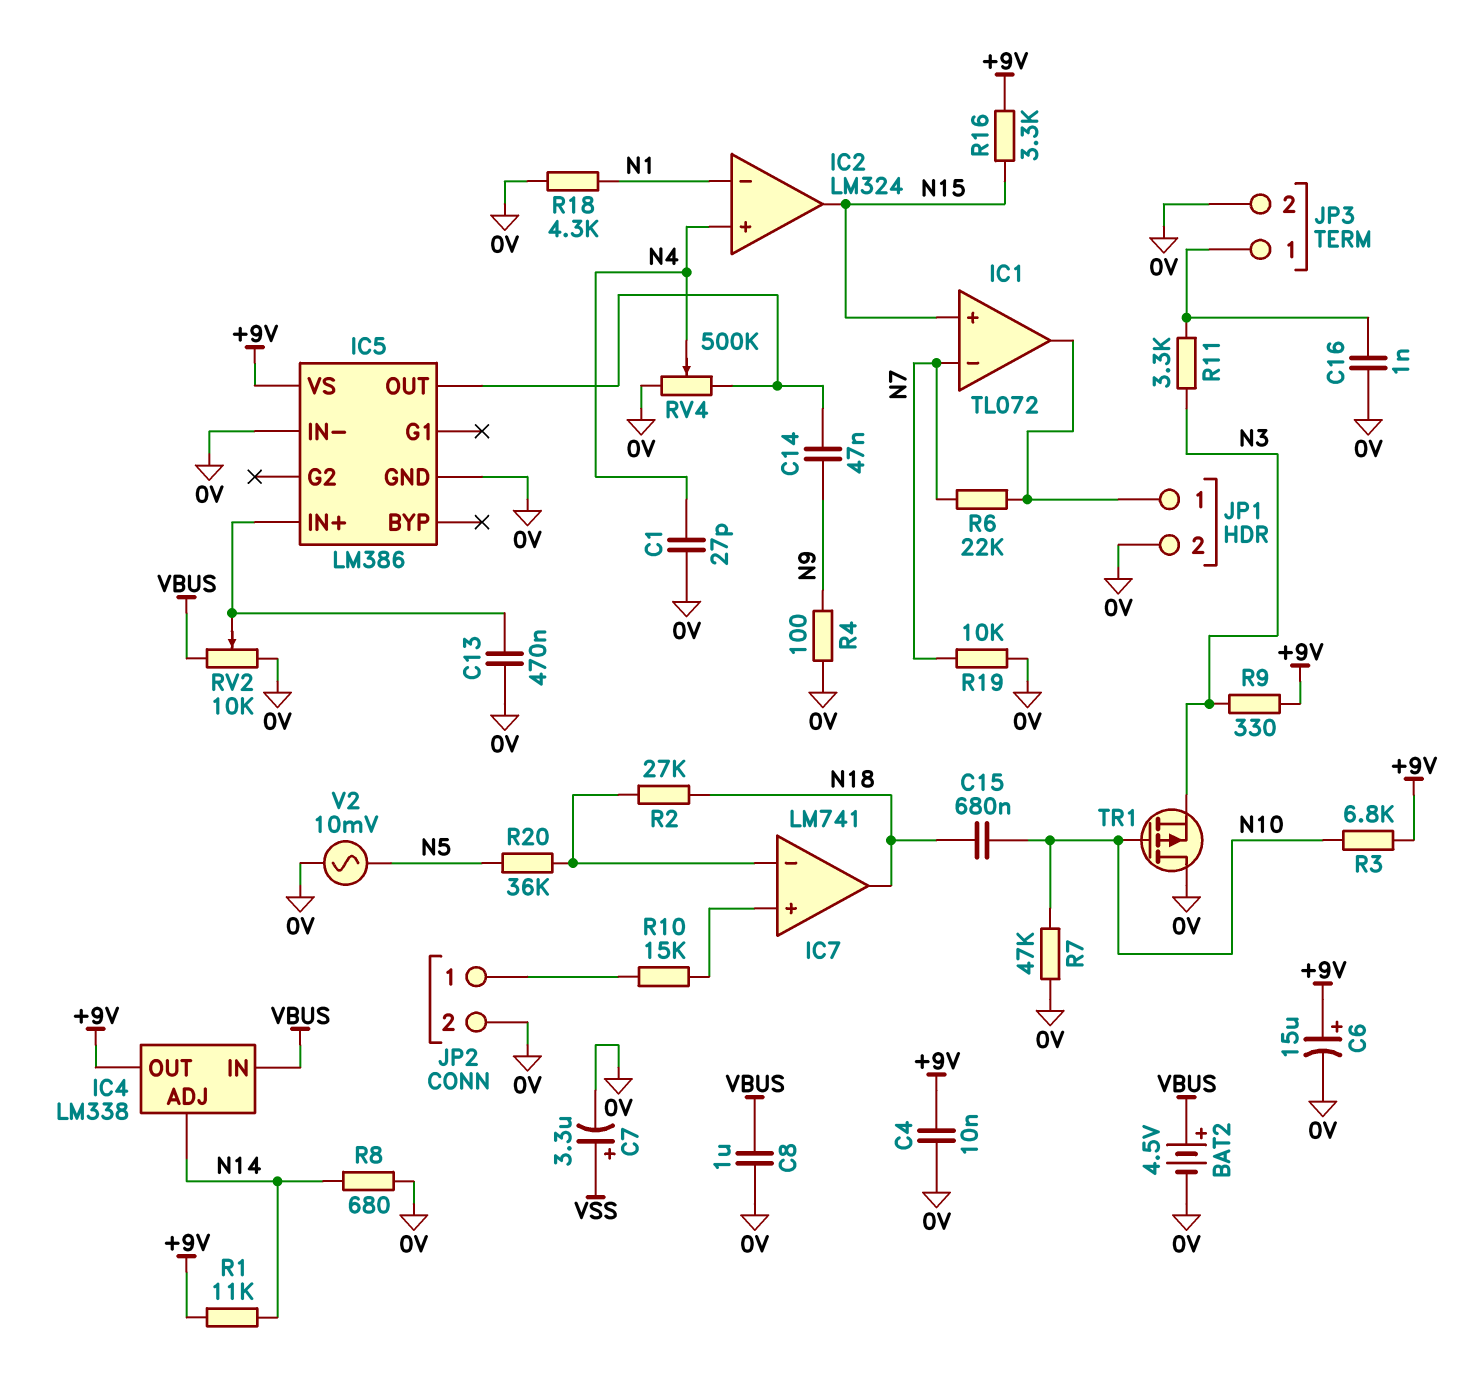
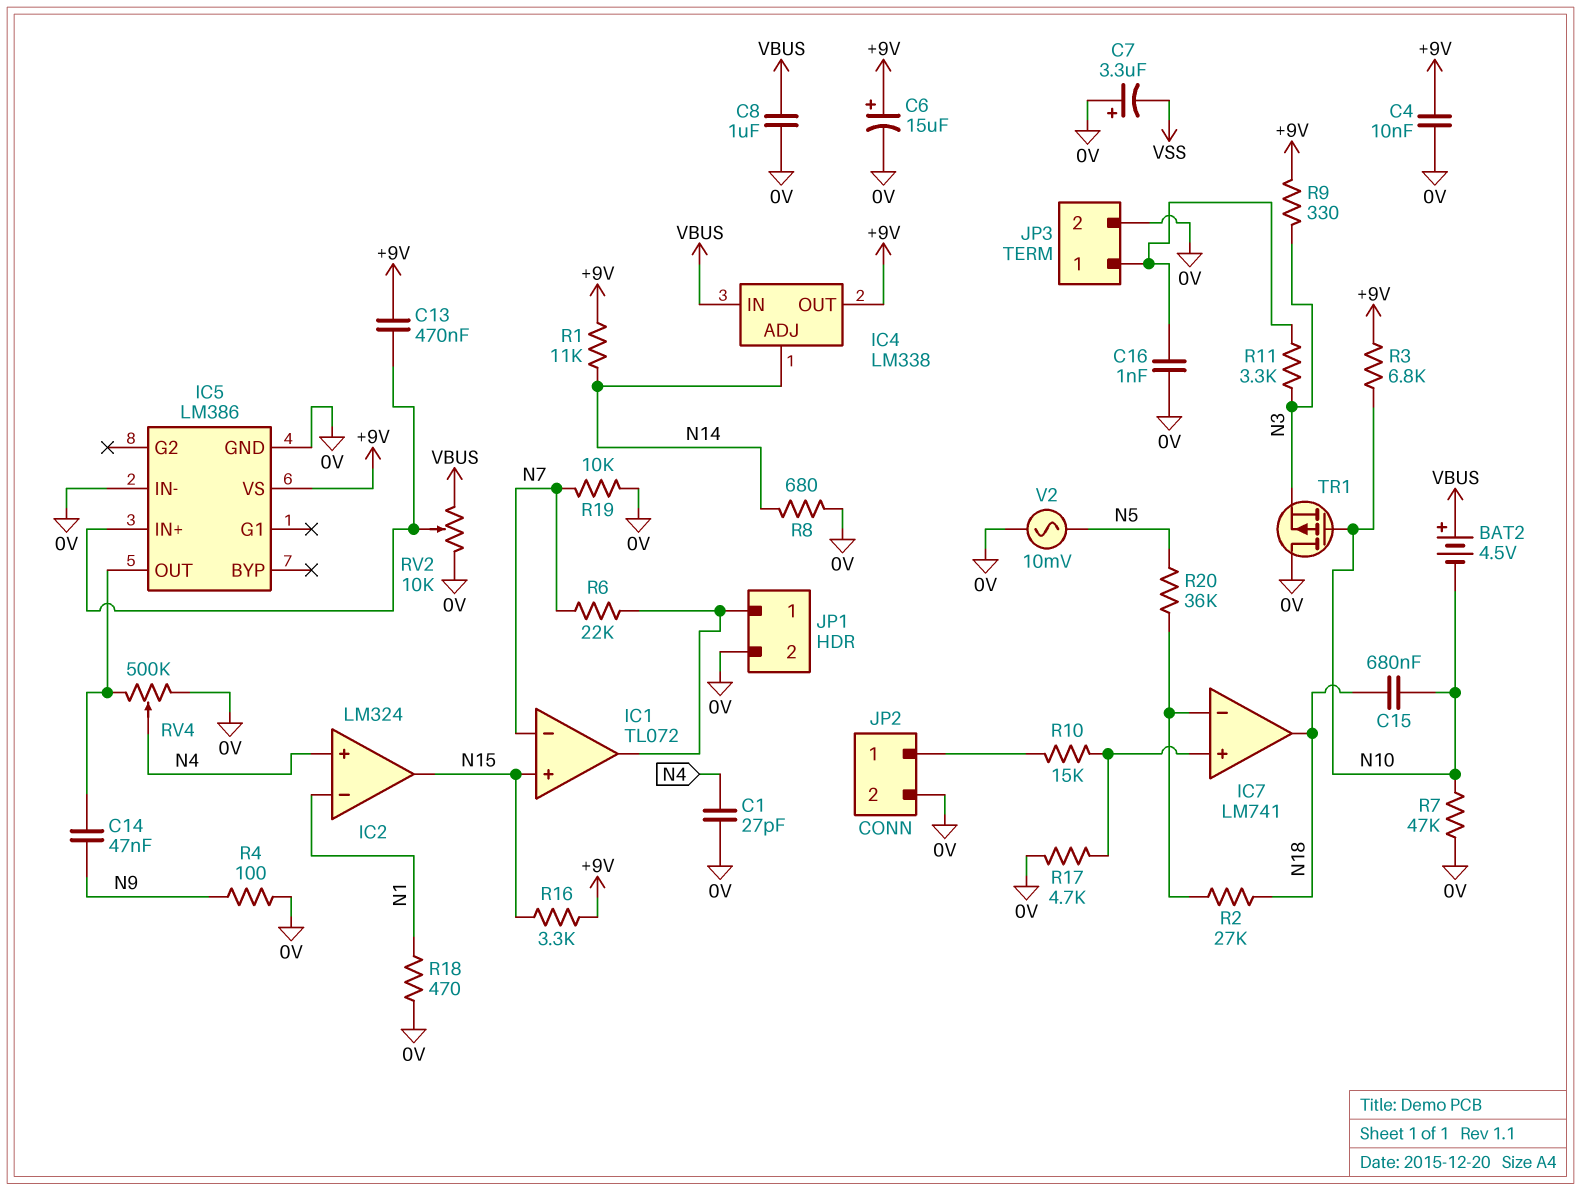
BAT2: 4.5V (plus VBUS, minus 0V) -> 4.5V (plus VBUS, minus N10)
C7: 3.3uF (plus VSS, minus 0V) -> 3.3uF (plus 0V, minus VSS)
C13: 470nF (0V, IC5/IN+) -> 470nF (+9V, IC5/IN+)
R17: none -> 4.7k (0V, IC7/in+)
R18: 4.3k (0V, N1) -> 470 (0V, N1)

